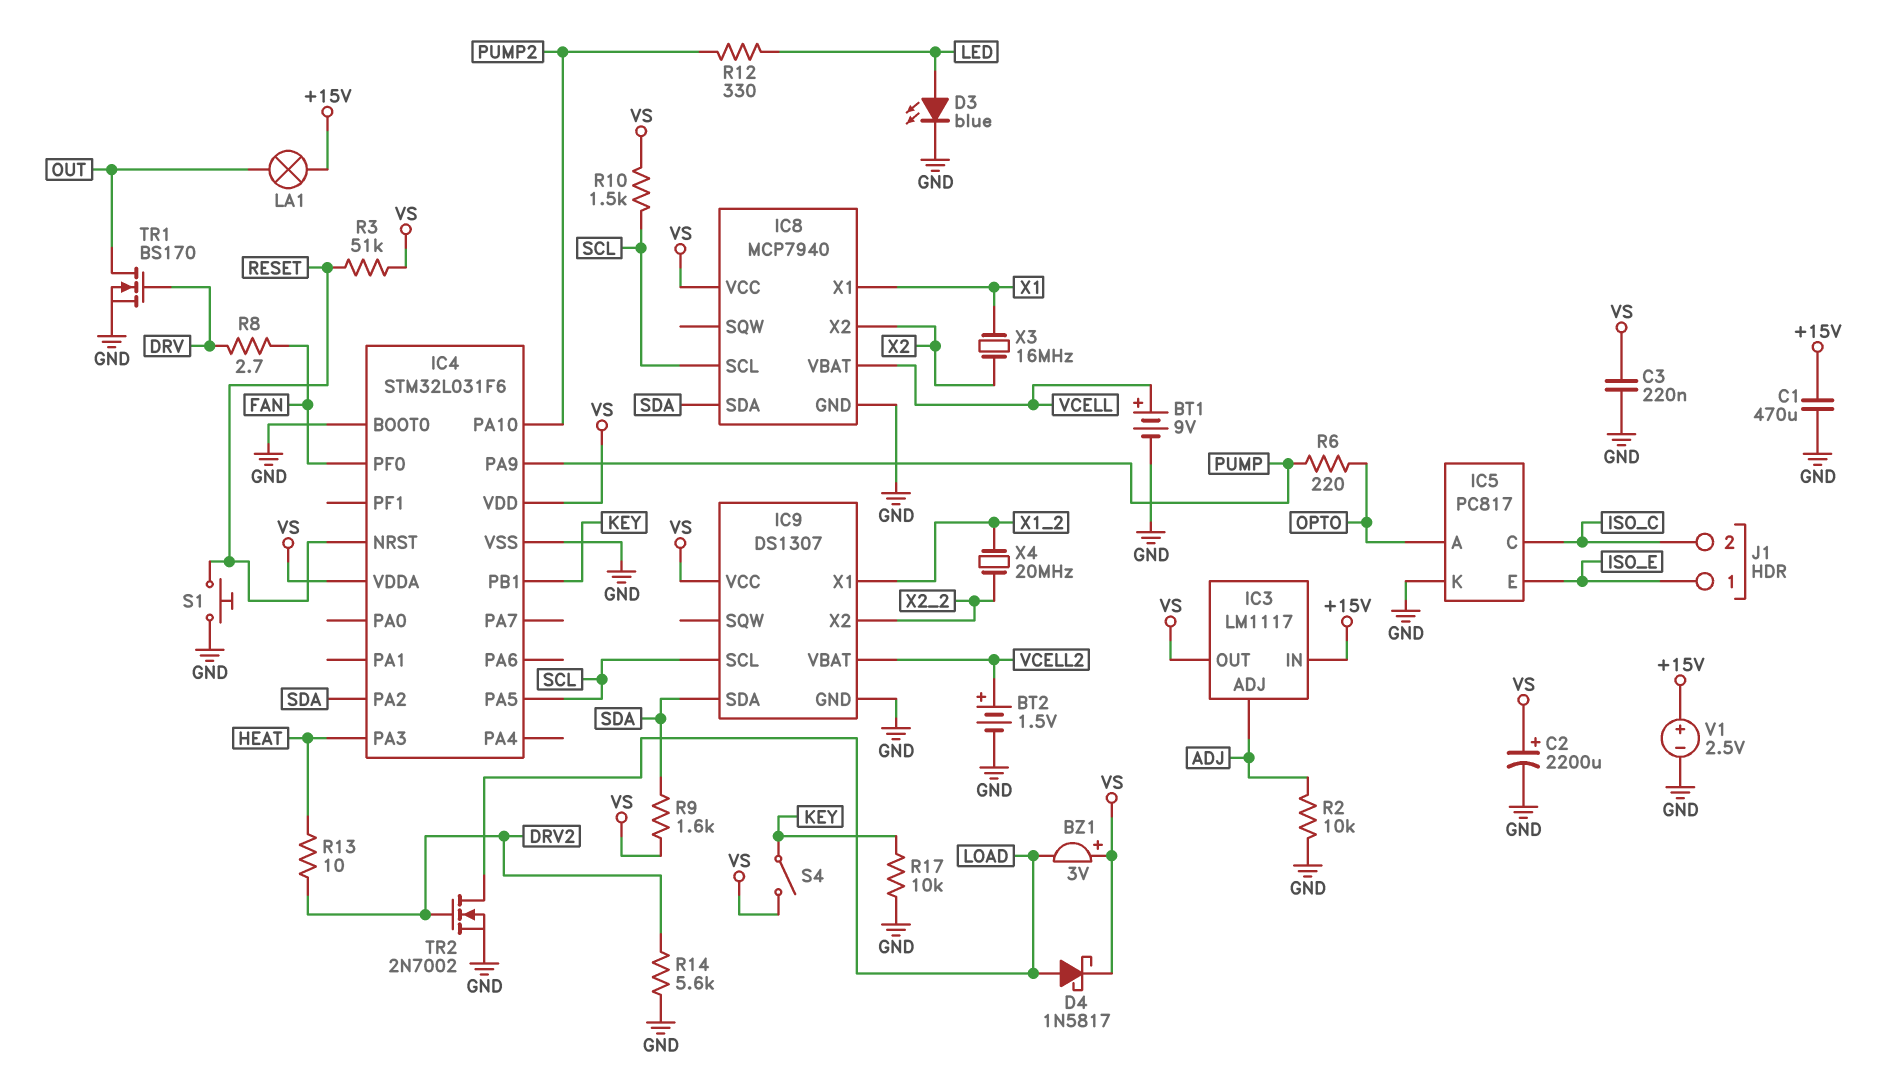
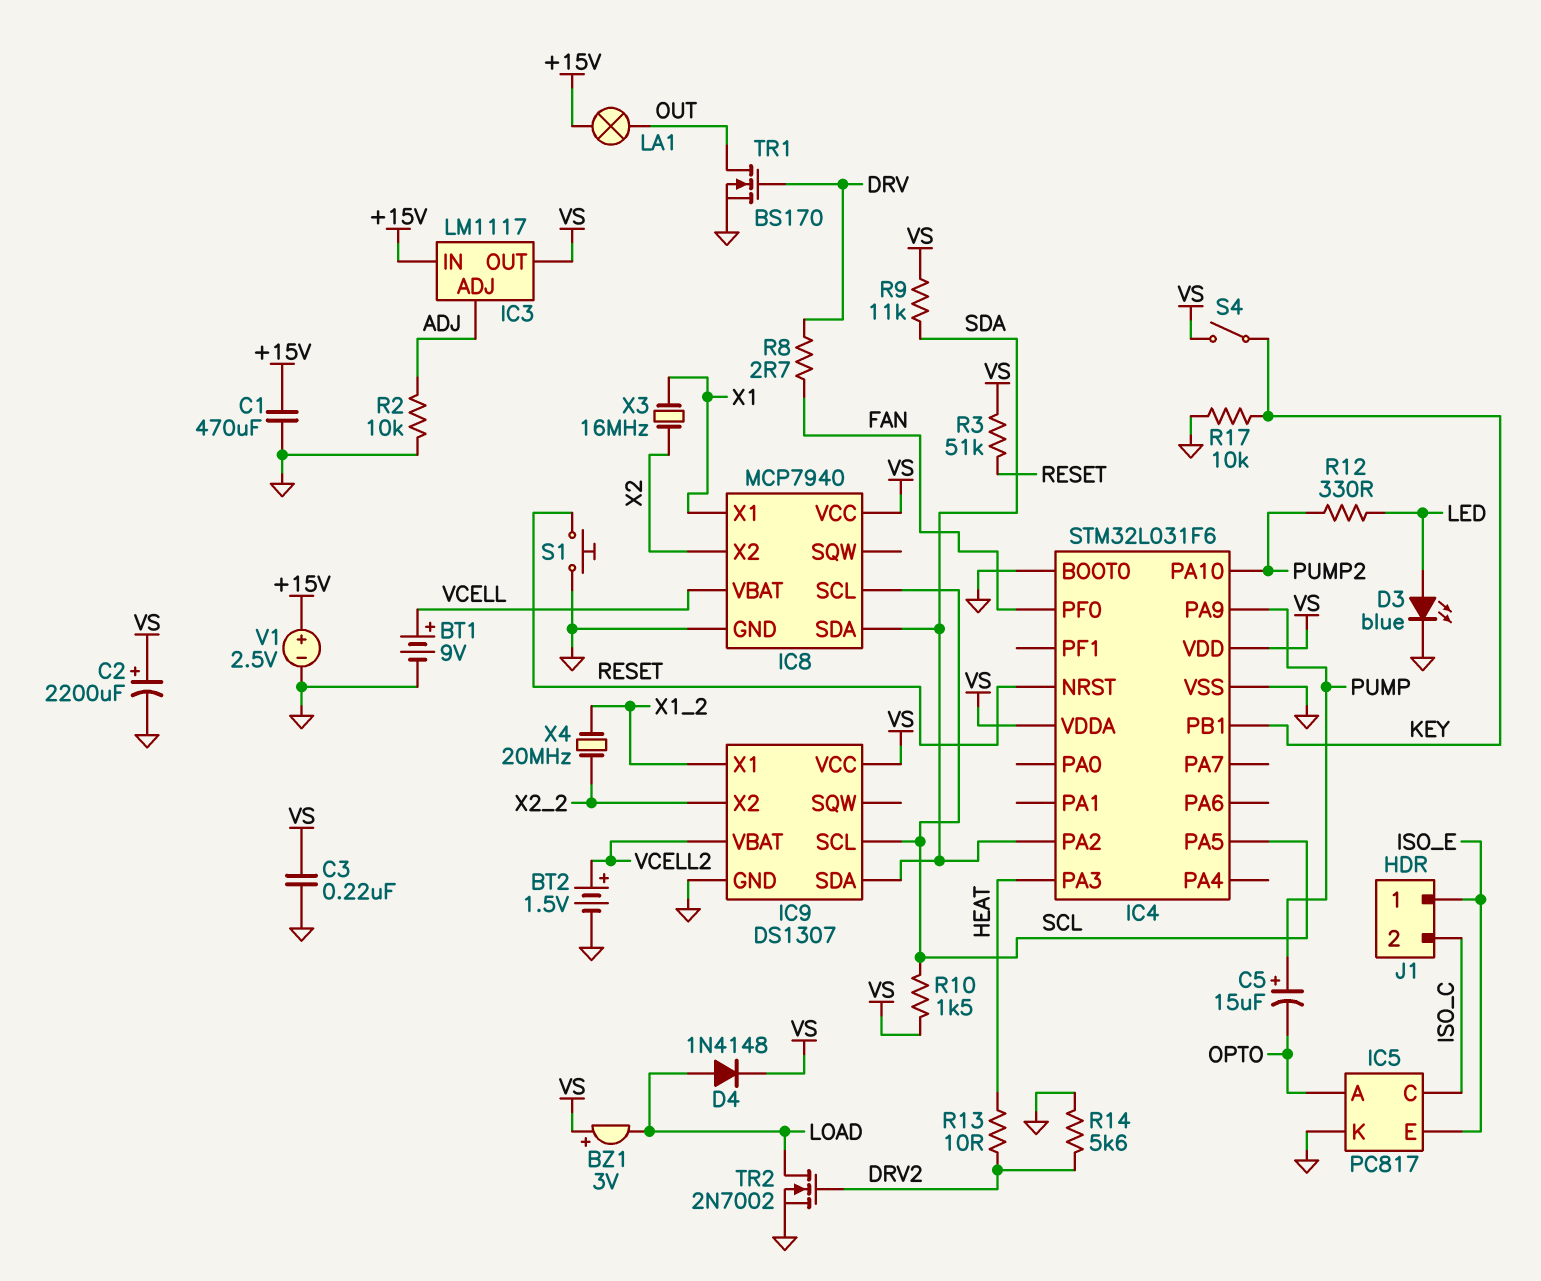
C5: none -> 15uF (plus PUMP, minus OPTO)
D4: schottky 1N5817 (A LOAD, K VS) -> diode 1N4148 (A LOAD, K VS)
R6: 220 (OPTO, PUMP) -> none
R9: 1.6k (SDA, VS) -> 11k (SDA, VS)

